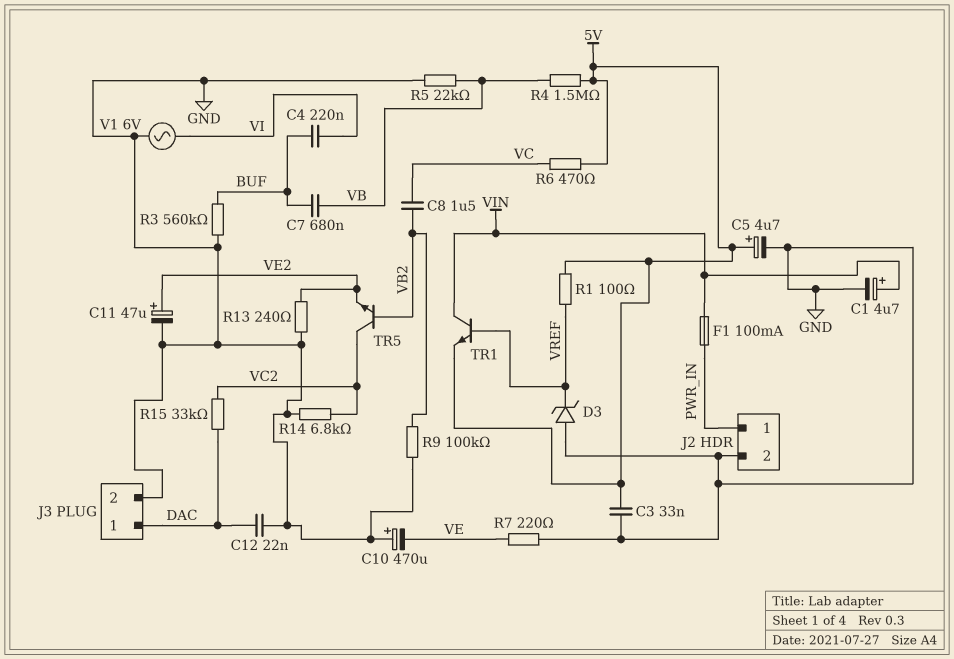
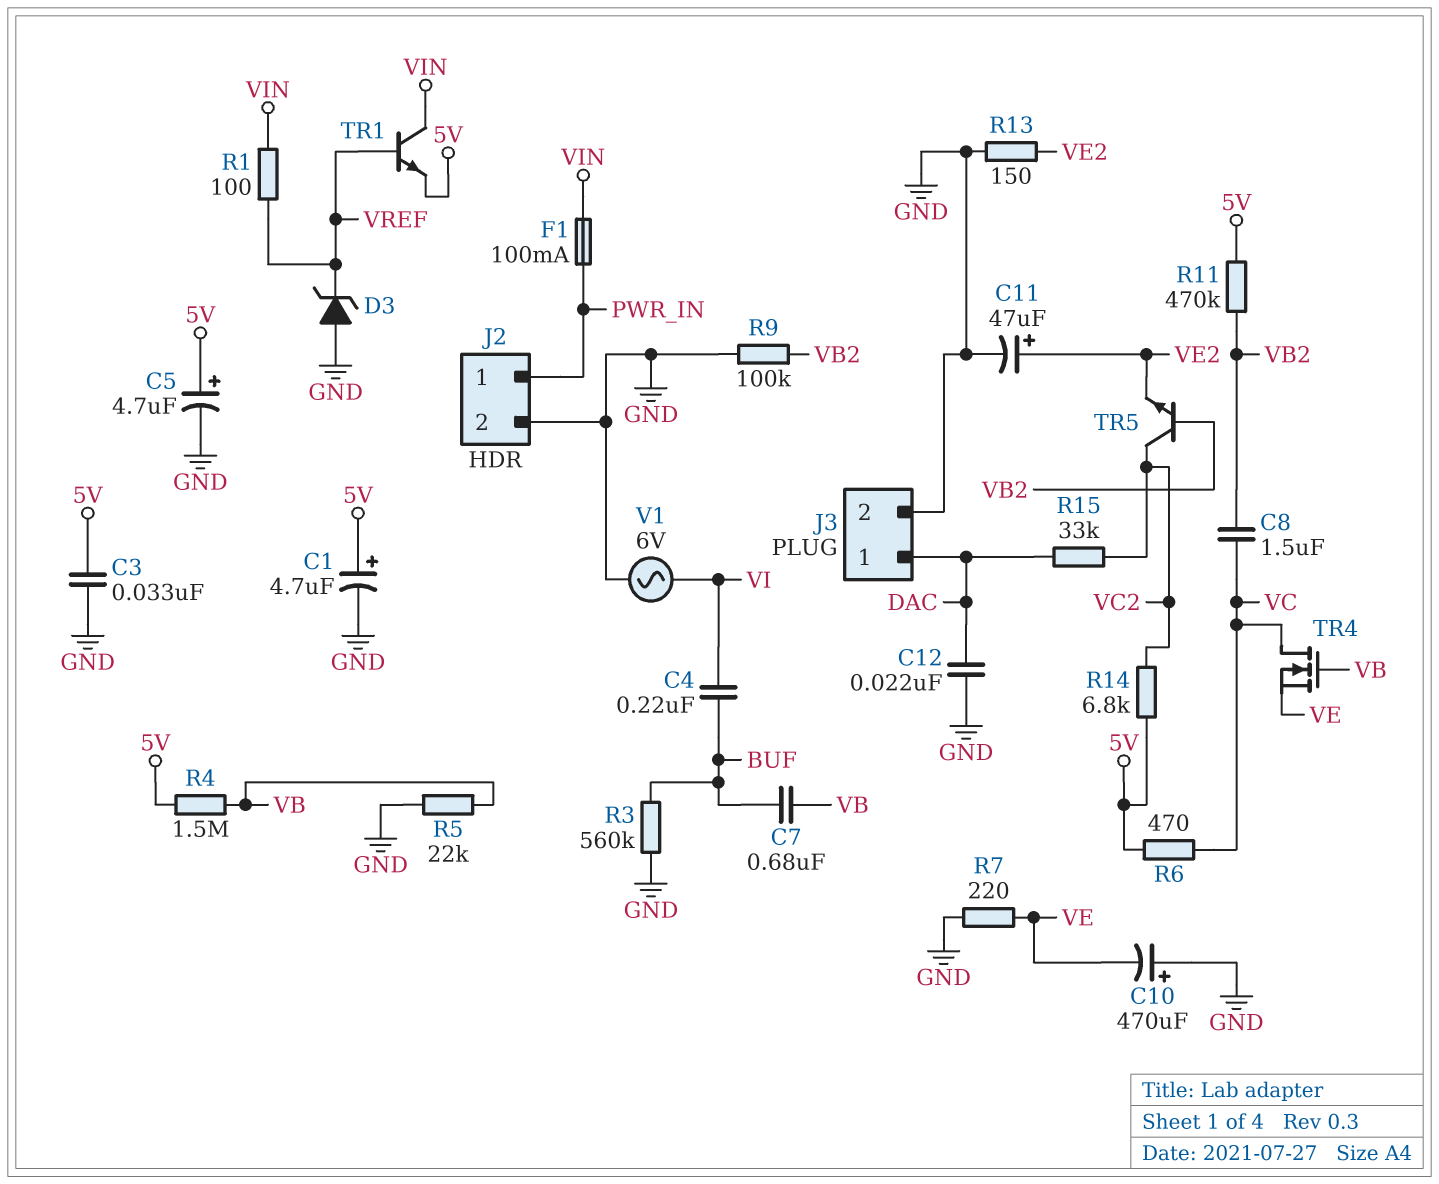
C1: 4.7uF (plus VIN, minus GND) -> 4.7uF (plus 5V, minus GND)
R1: 100 (5V, VREF) -> 100 (VIN, VREF)
R11: none -> 470k (5V, VB2)
R13: 240 (GND, VE2) -> 150 (GND, VE2)
R14: 6.8k (GND, VC2) -> 6.8k (5V, VC2)
TR4: none -> NMOS (G VB, D VC, S VE)

